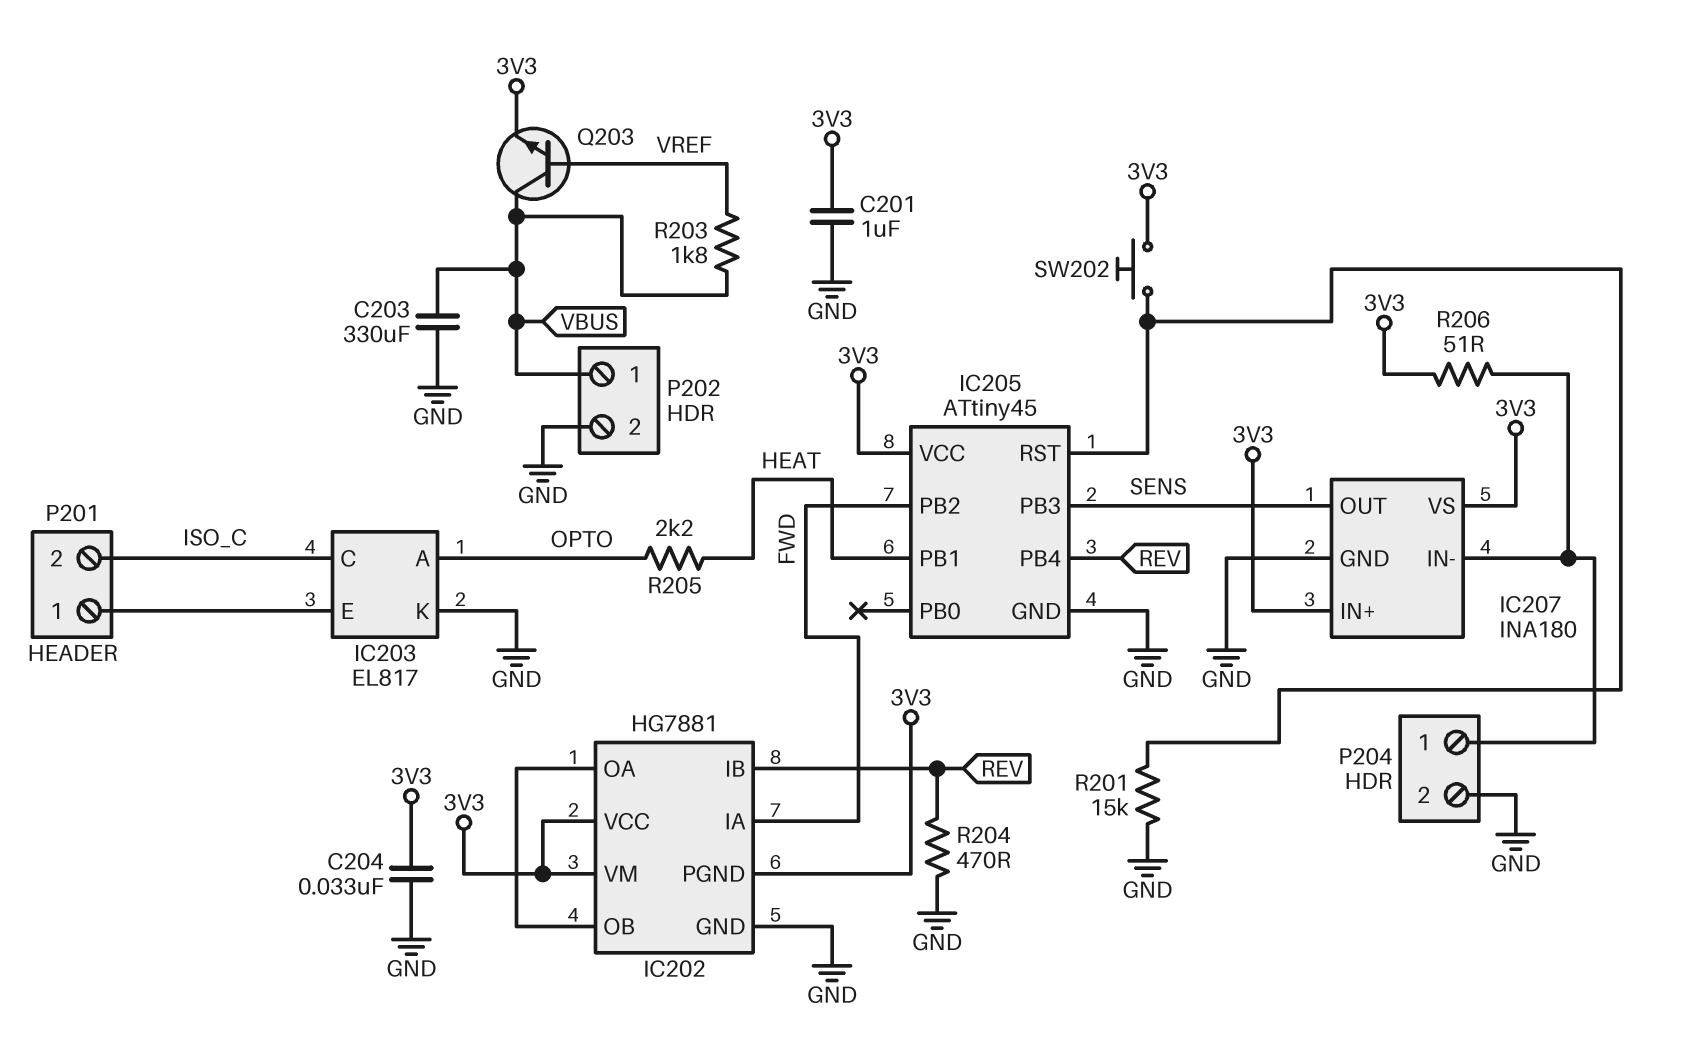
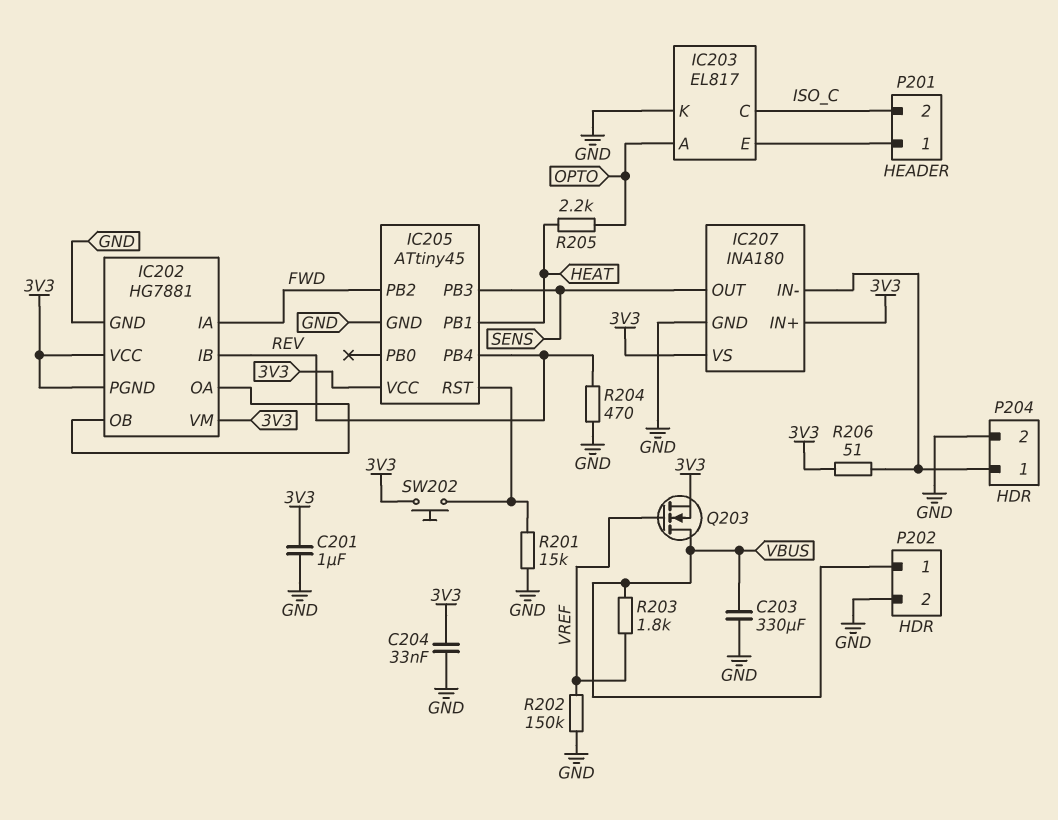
Q203: NPN (B VREF, C VBUS, E 3V3) -> NMOS (G VREF, D VBUS, S 3V3)
R202: none -> 150k (GND, VREF)

